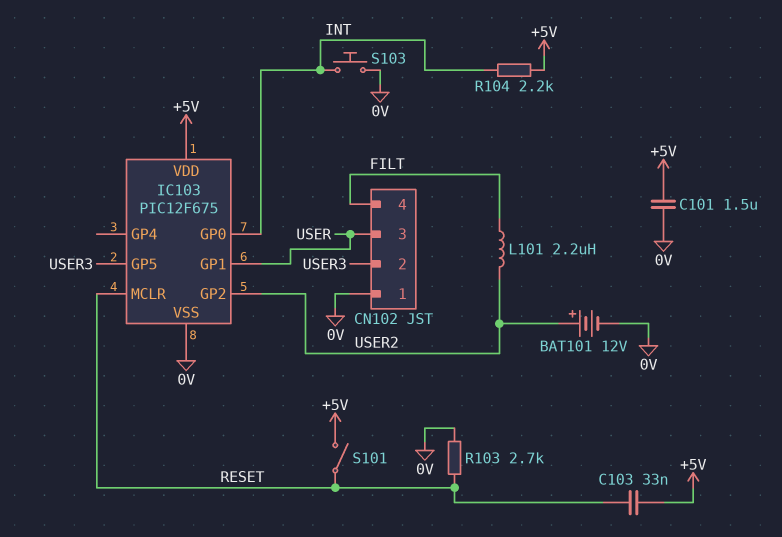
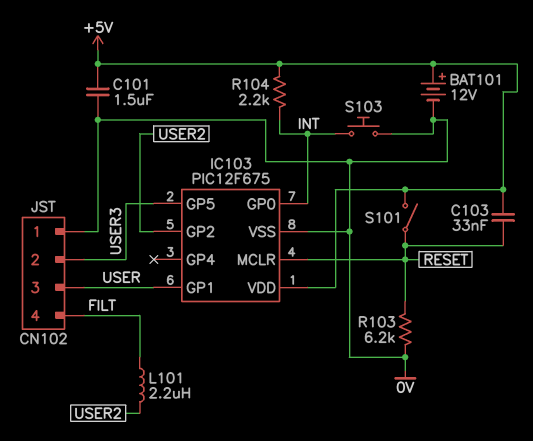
BAT101: 12V (plus USER2, minus 0V) -> 12V (plus +5V, minus 0V)
R103: 2.7k (0V, RESET) -> 6.2k (0V, RESET)

